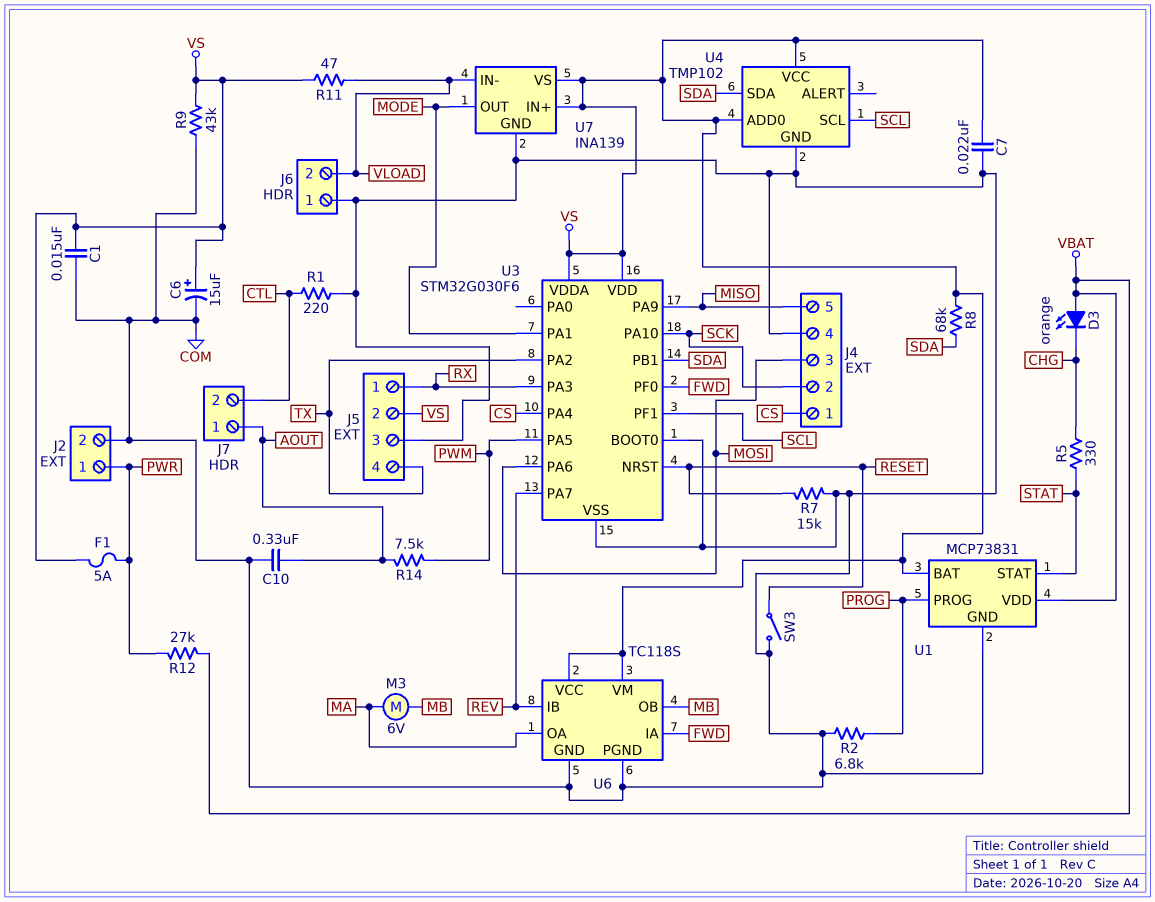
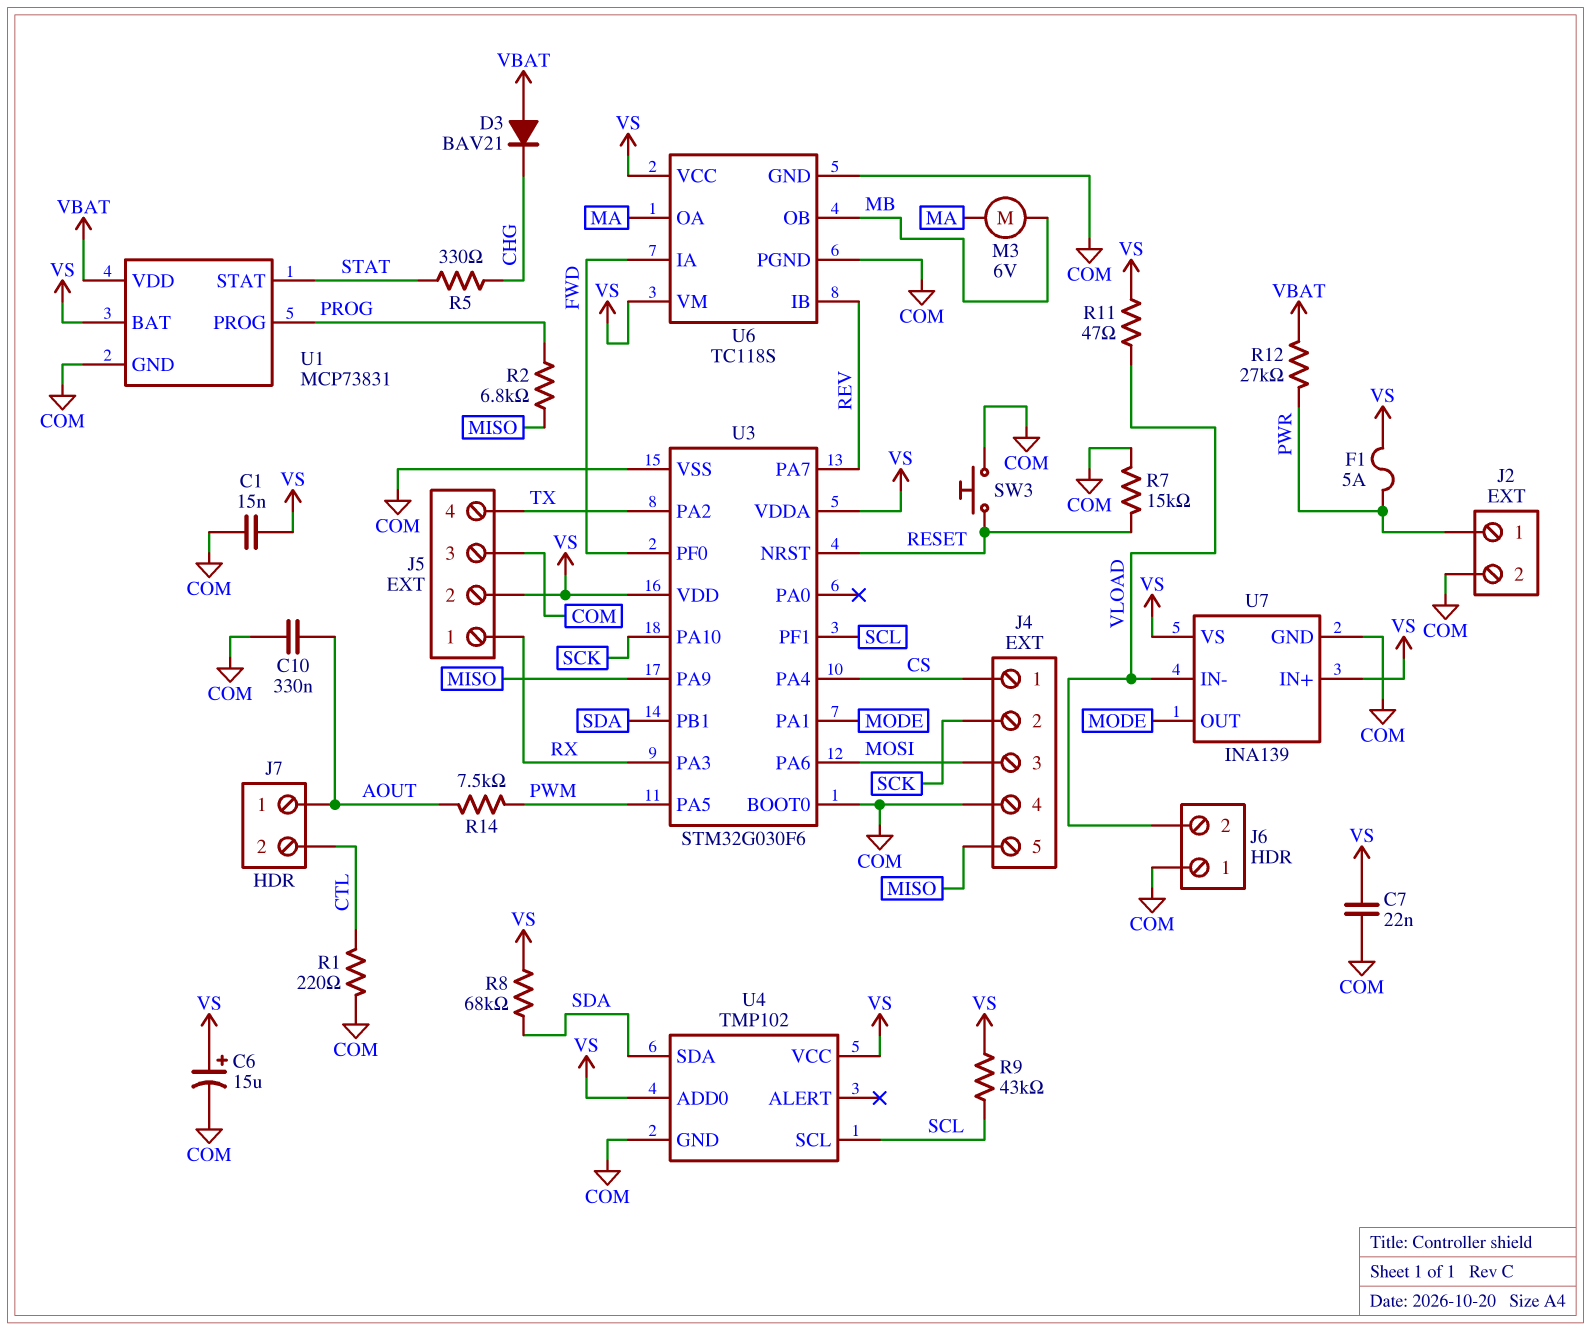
D3: LED orange (A VBAT, K CHG) -> diode BAV21 (A VBAT, K CHG)
R2: 6.8k (COM, PROG) -> 6.8k (MISO, PROG)
R9: 43k (COM, VS) -> 43k (SCL, VS)
SW3: switch (COM, RESET) -> button (COM, RESET)

